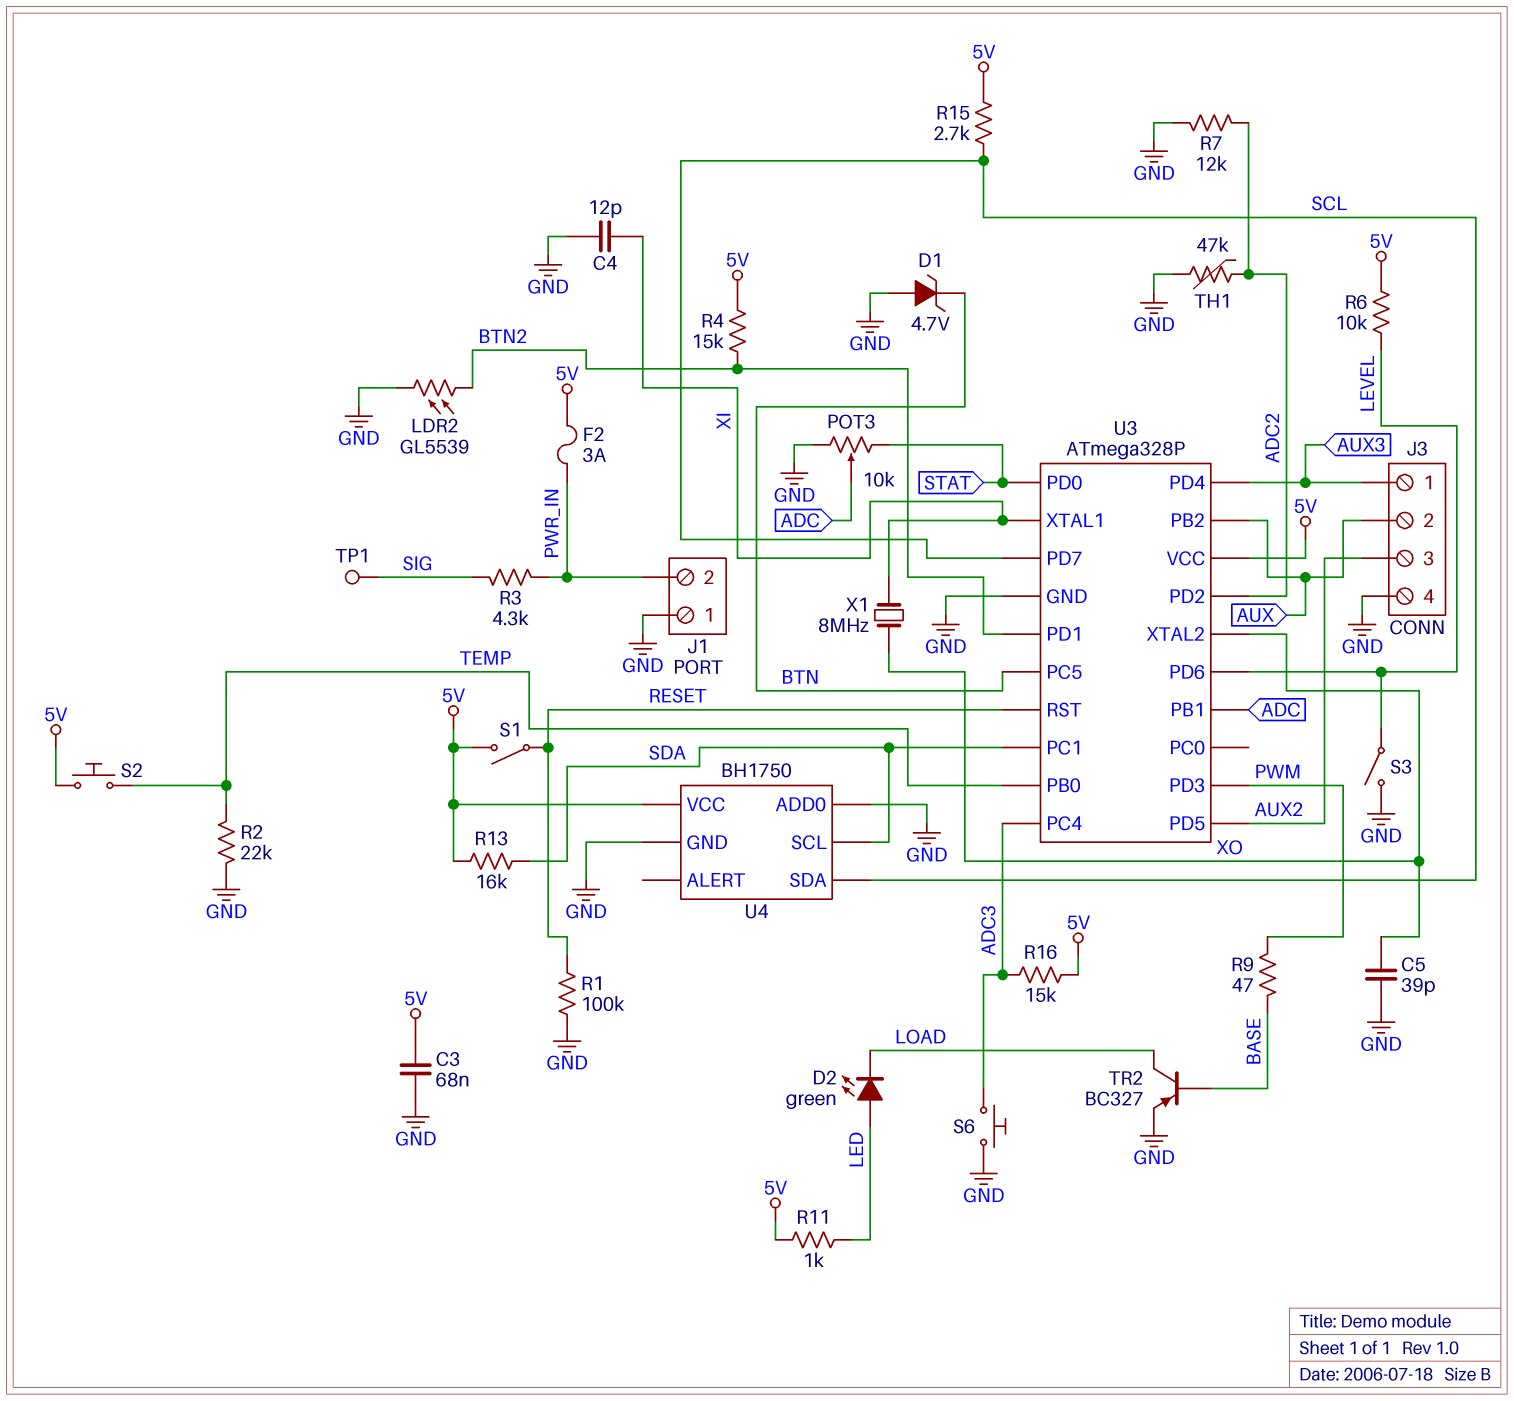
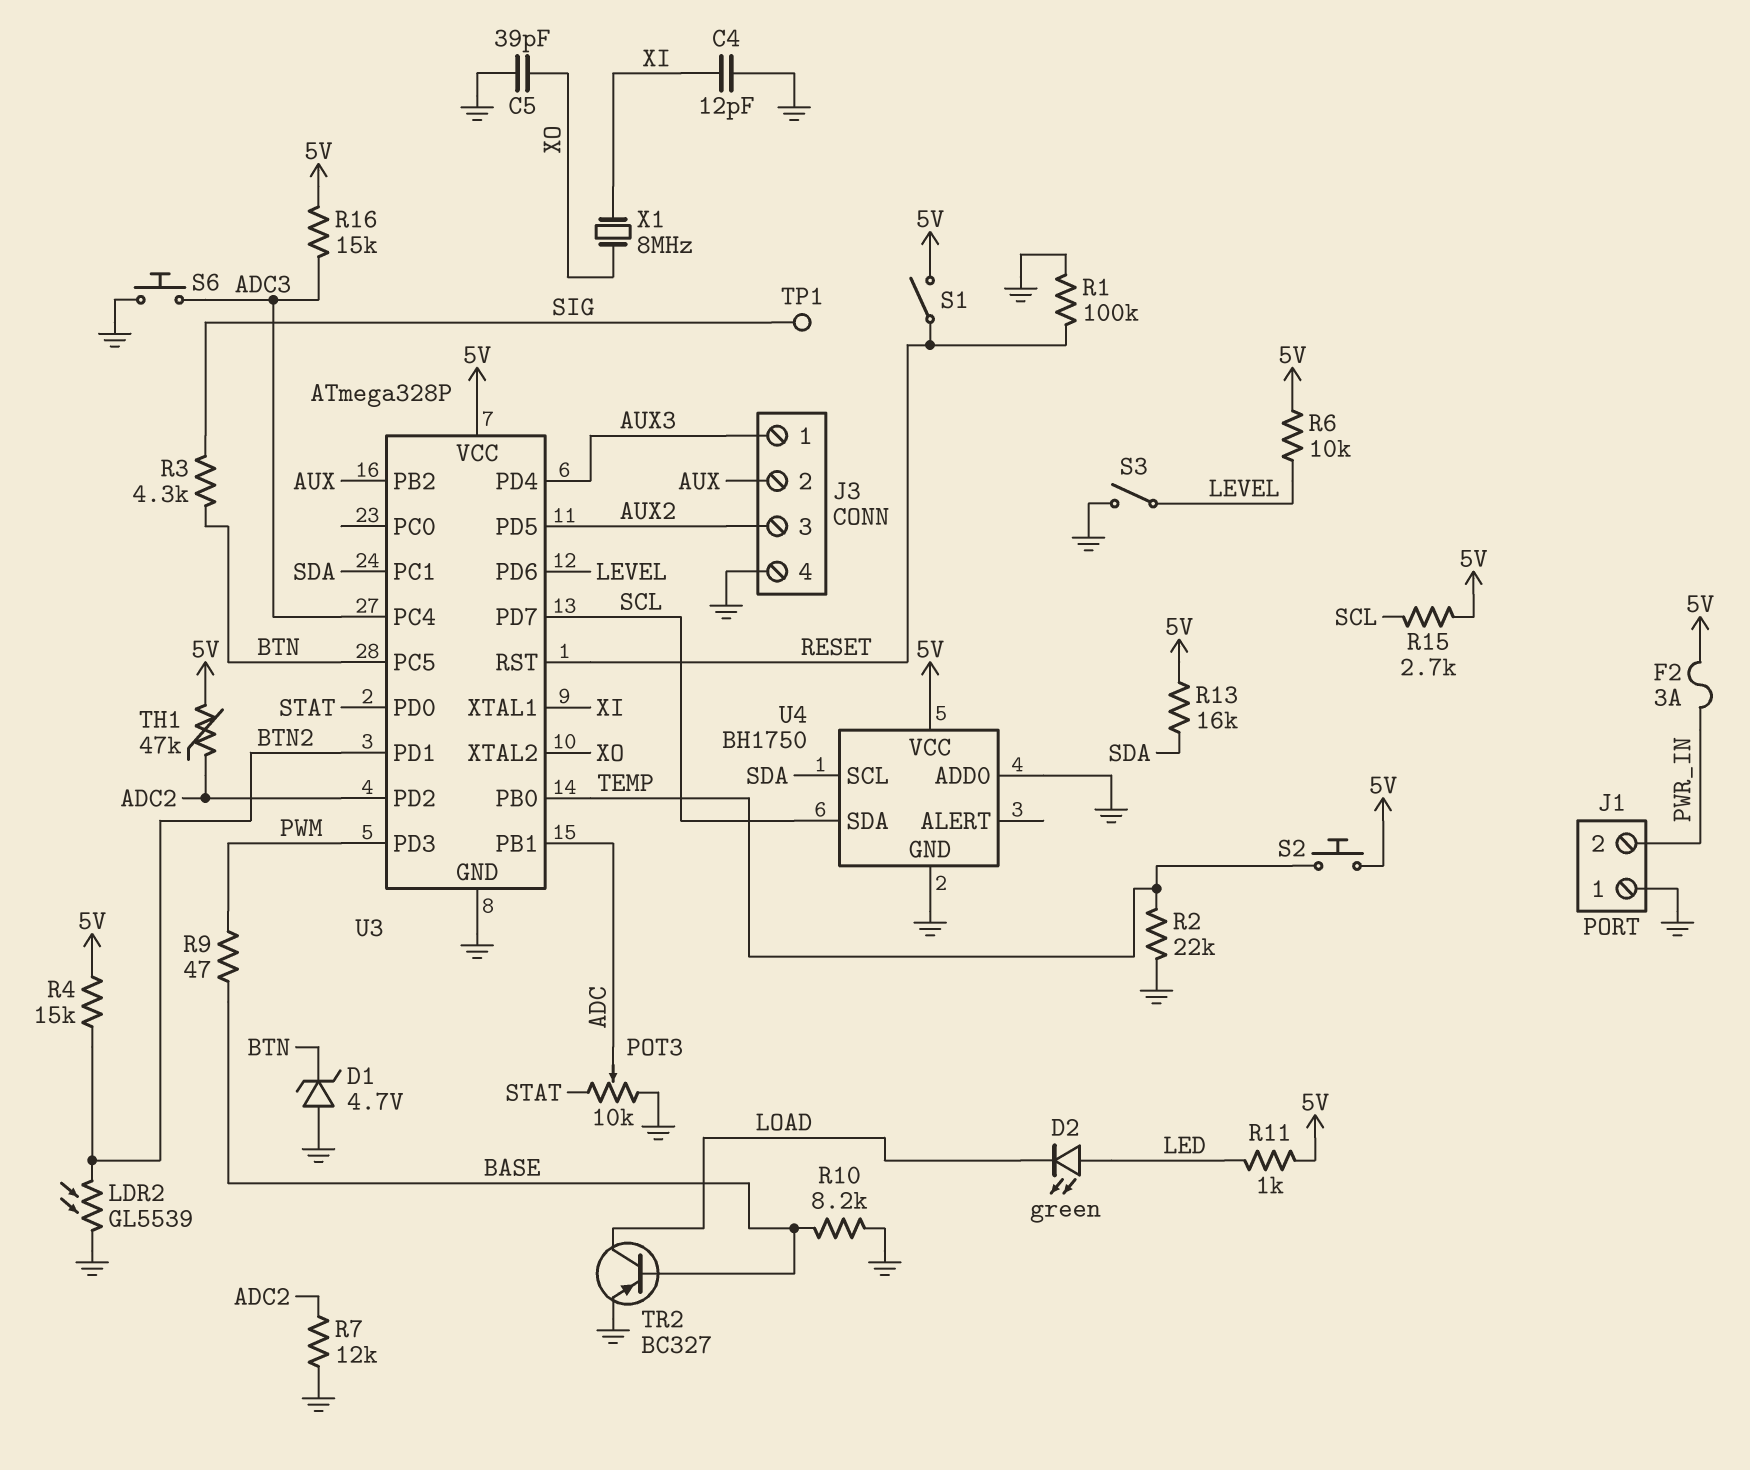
C3: 68nF (5V, GND) -> none
R3: 4.3k (PWR_IN, SIG) -> 4.3k (BTN, SIG)
R10: none -> 8.2k (BASE, GND)
TH1: 47k (ADC2, GND) -> 47k (5V, ADC2)

